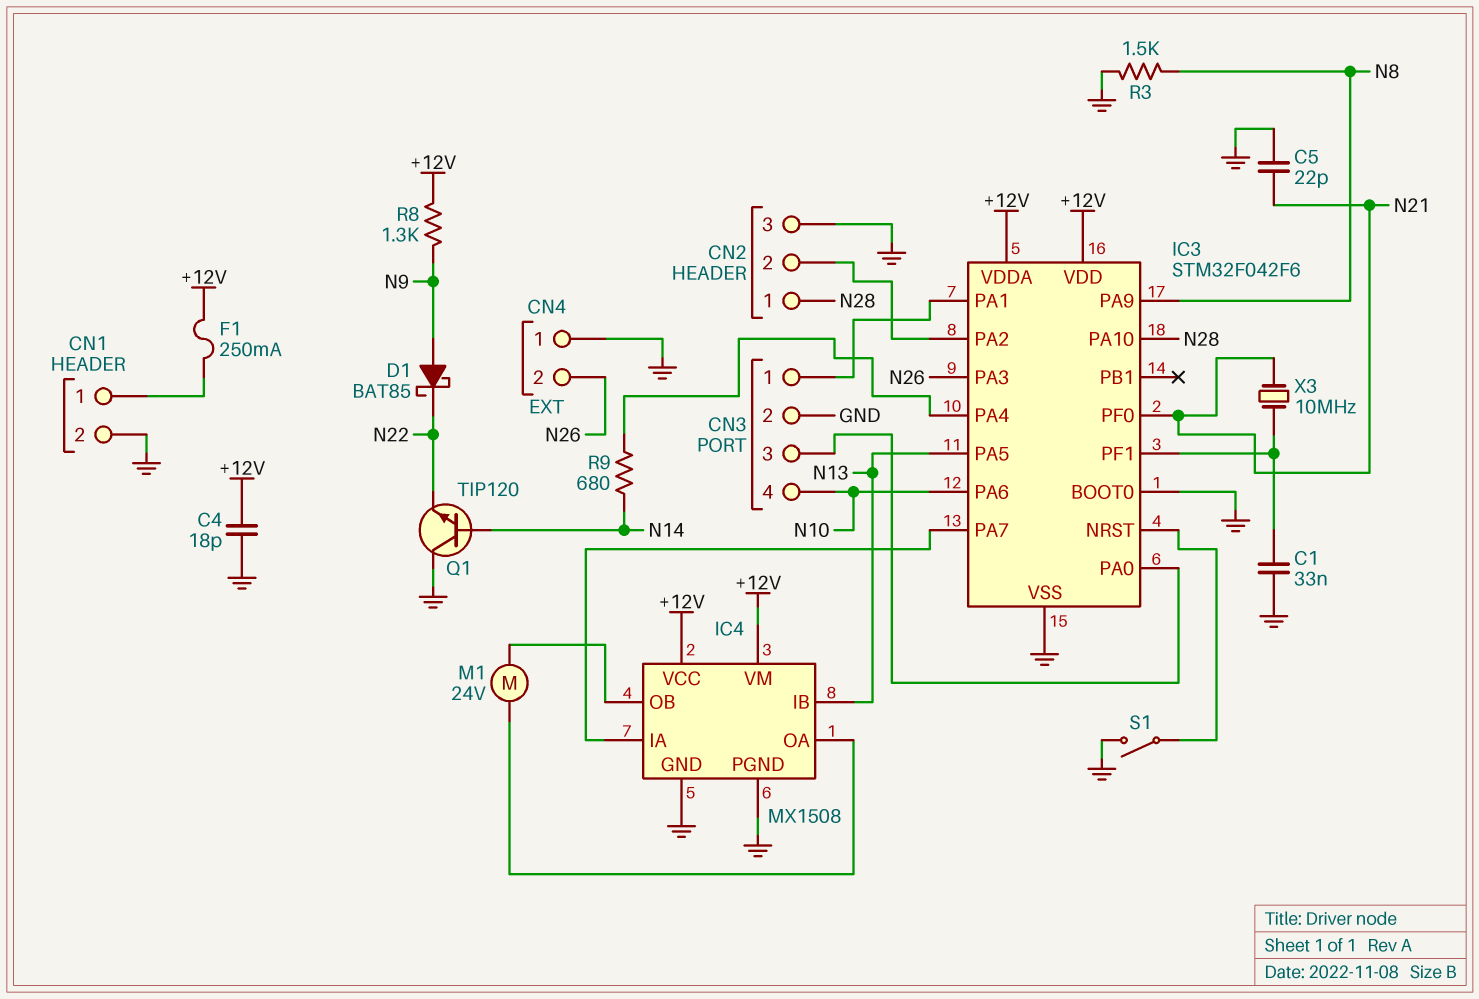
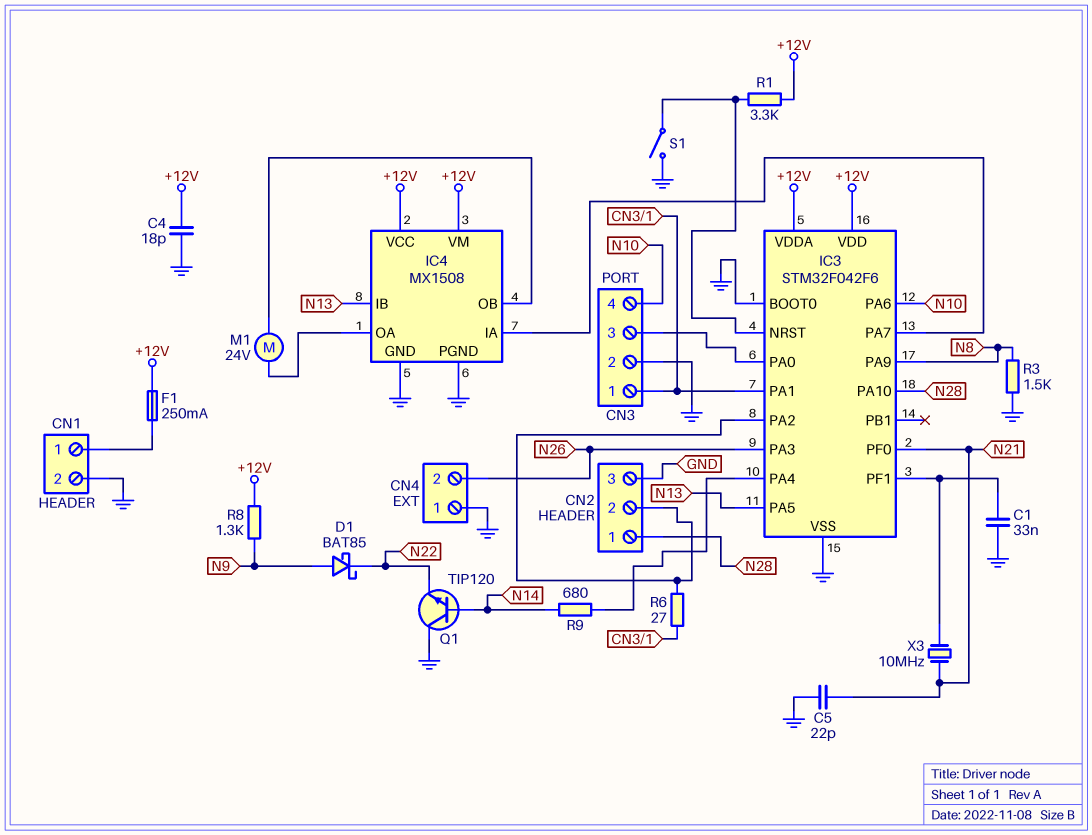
R1: none -> 3.3k (+12V, IC3/NRST)
R6: none -> 27 (CN2/2, CN3/1)

